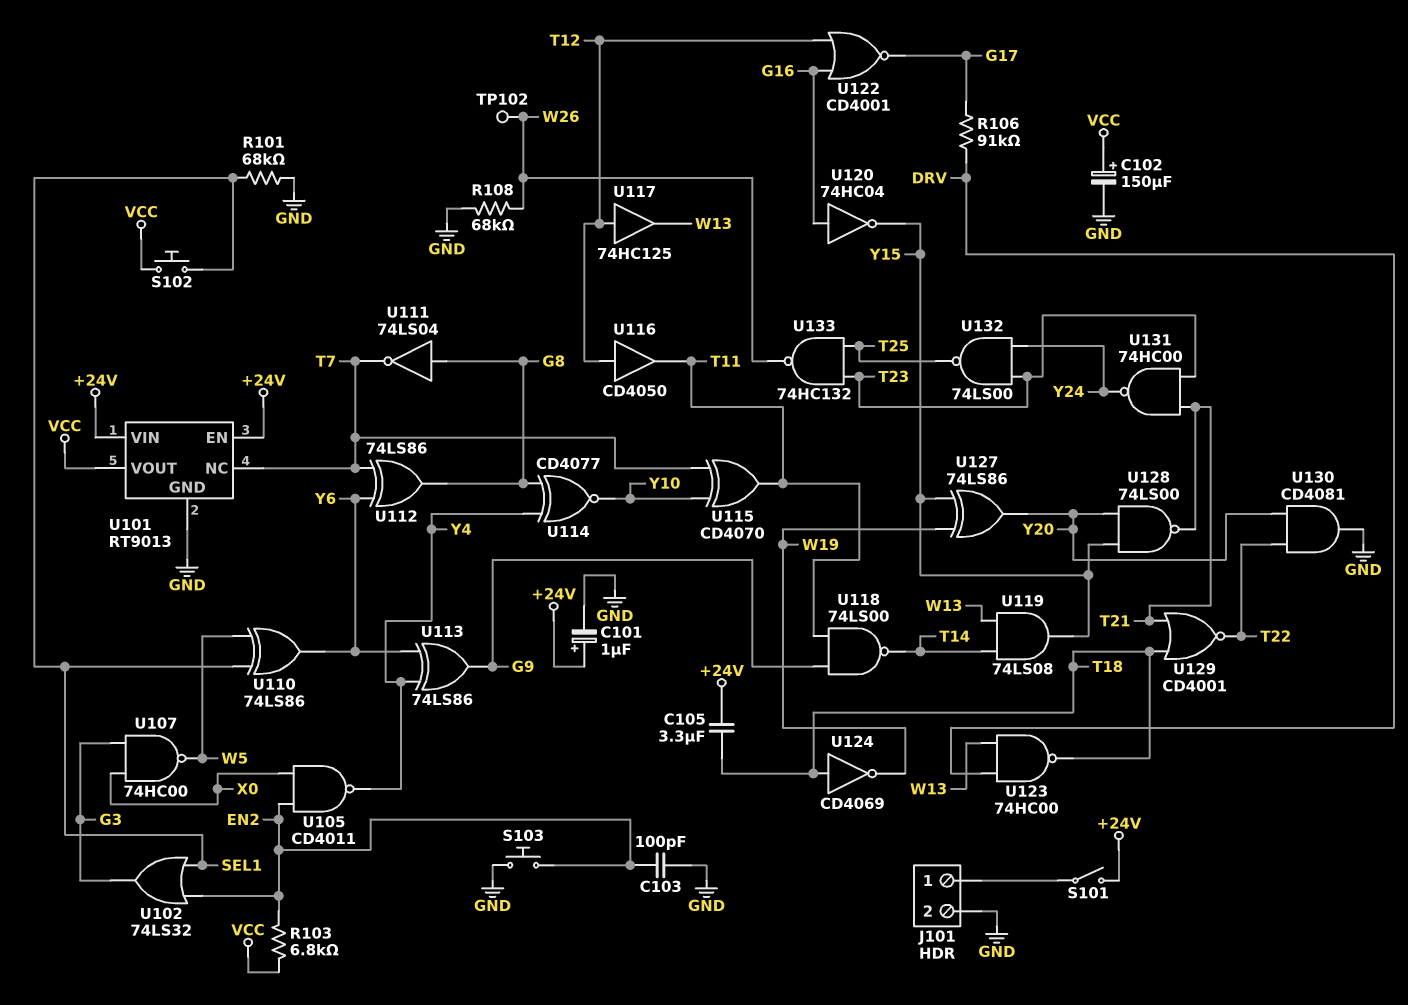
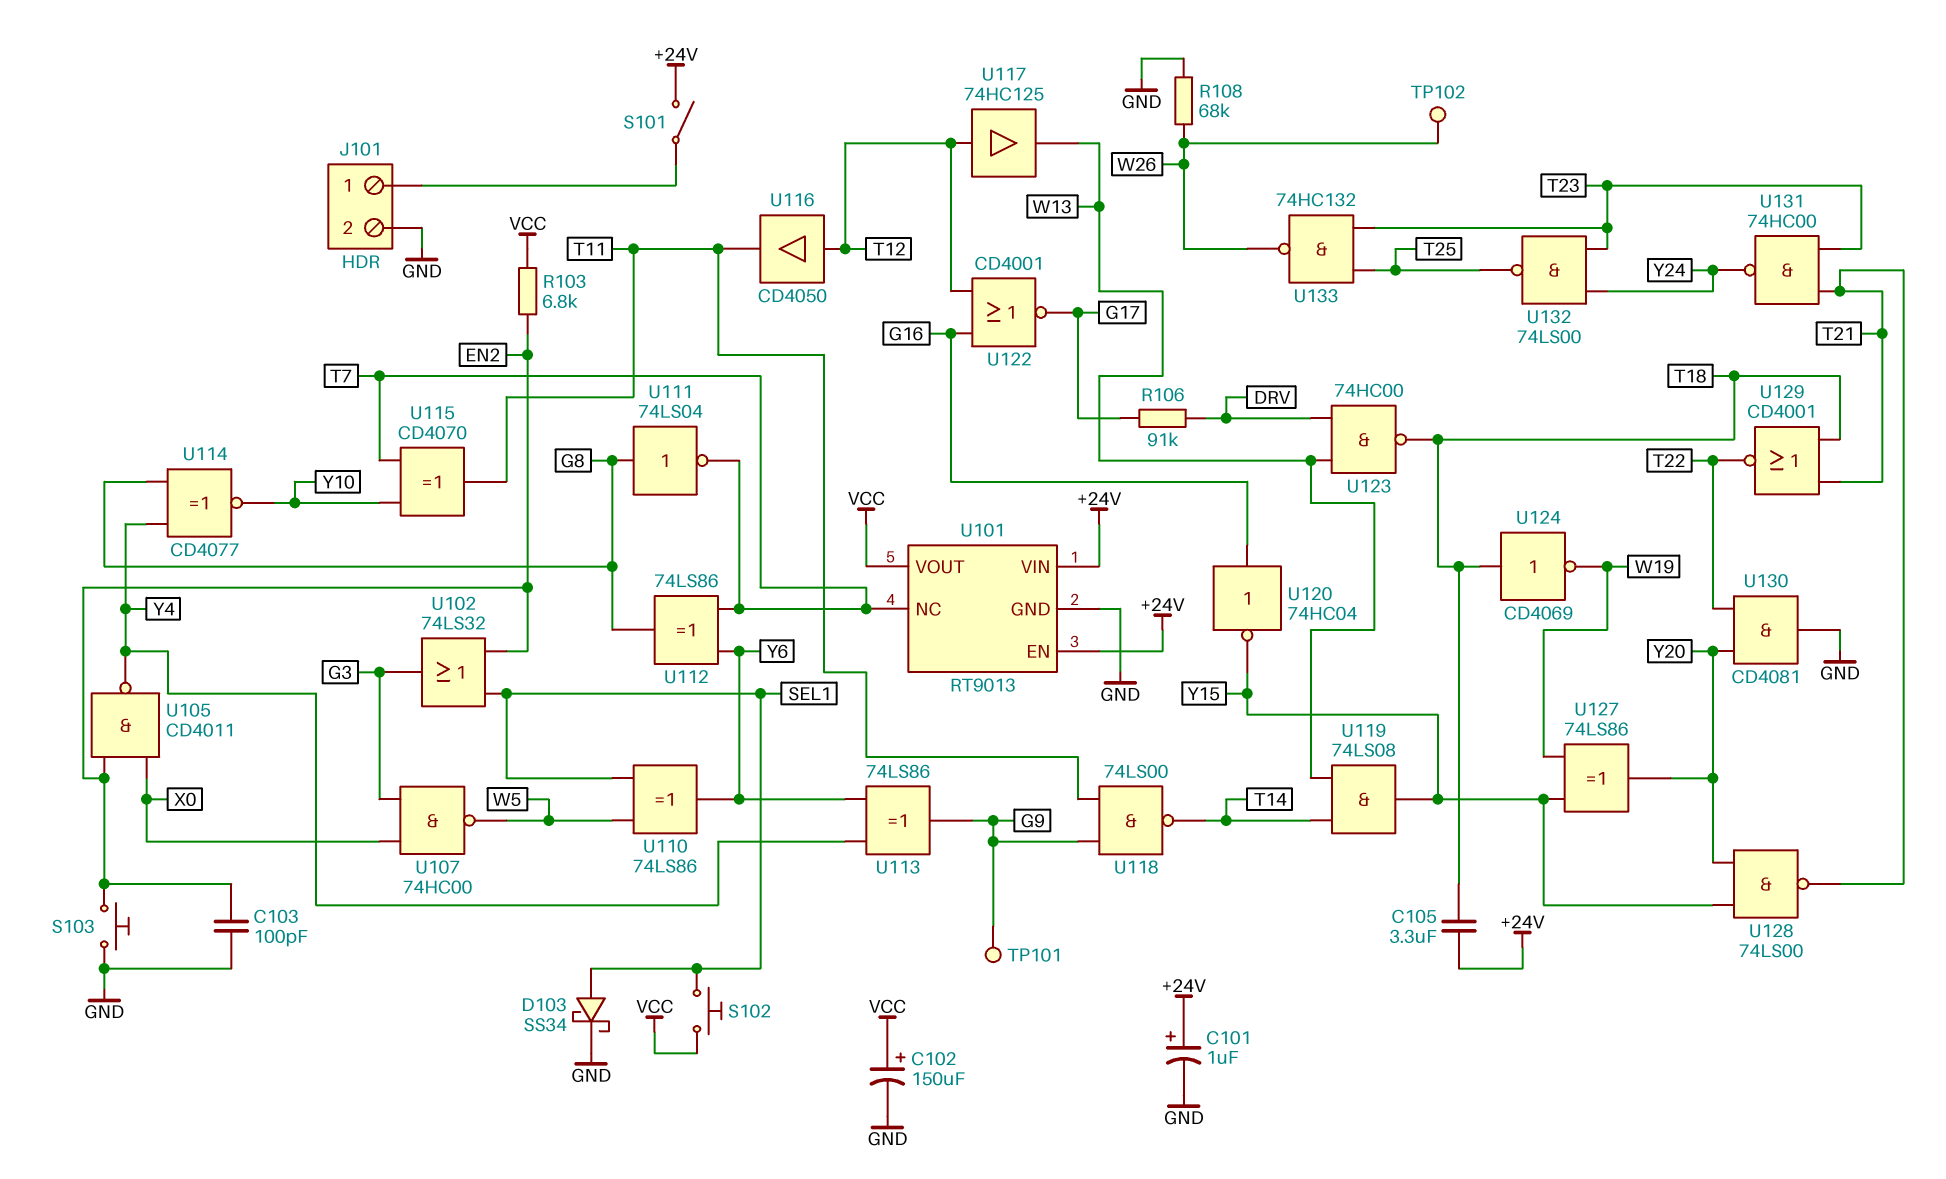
D103: none -> schottky SS34 (A SEL1, K GND)
R101: 68k (GND, SEL1) -> none
TP101: none -> test point (G9)

